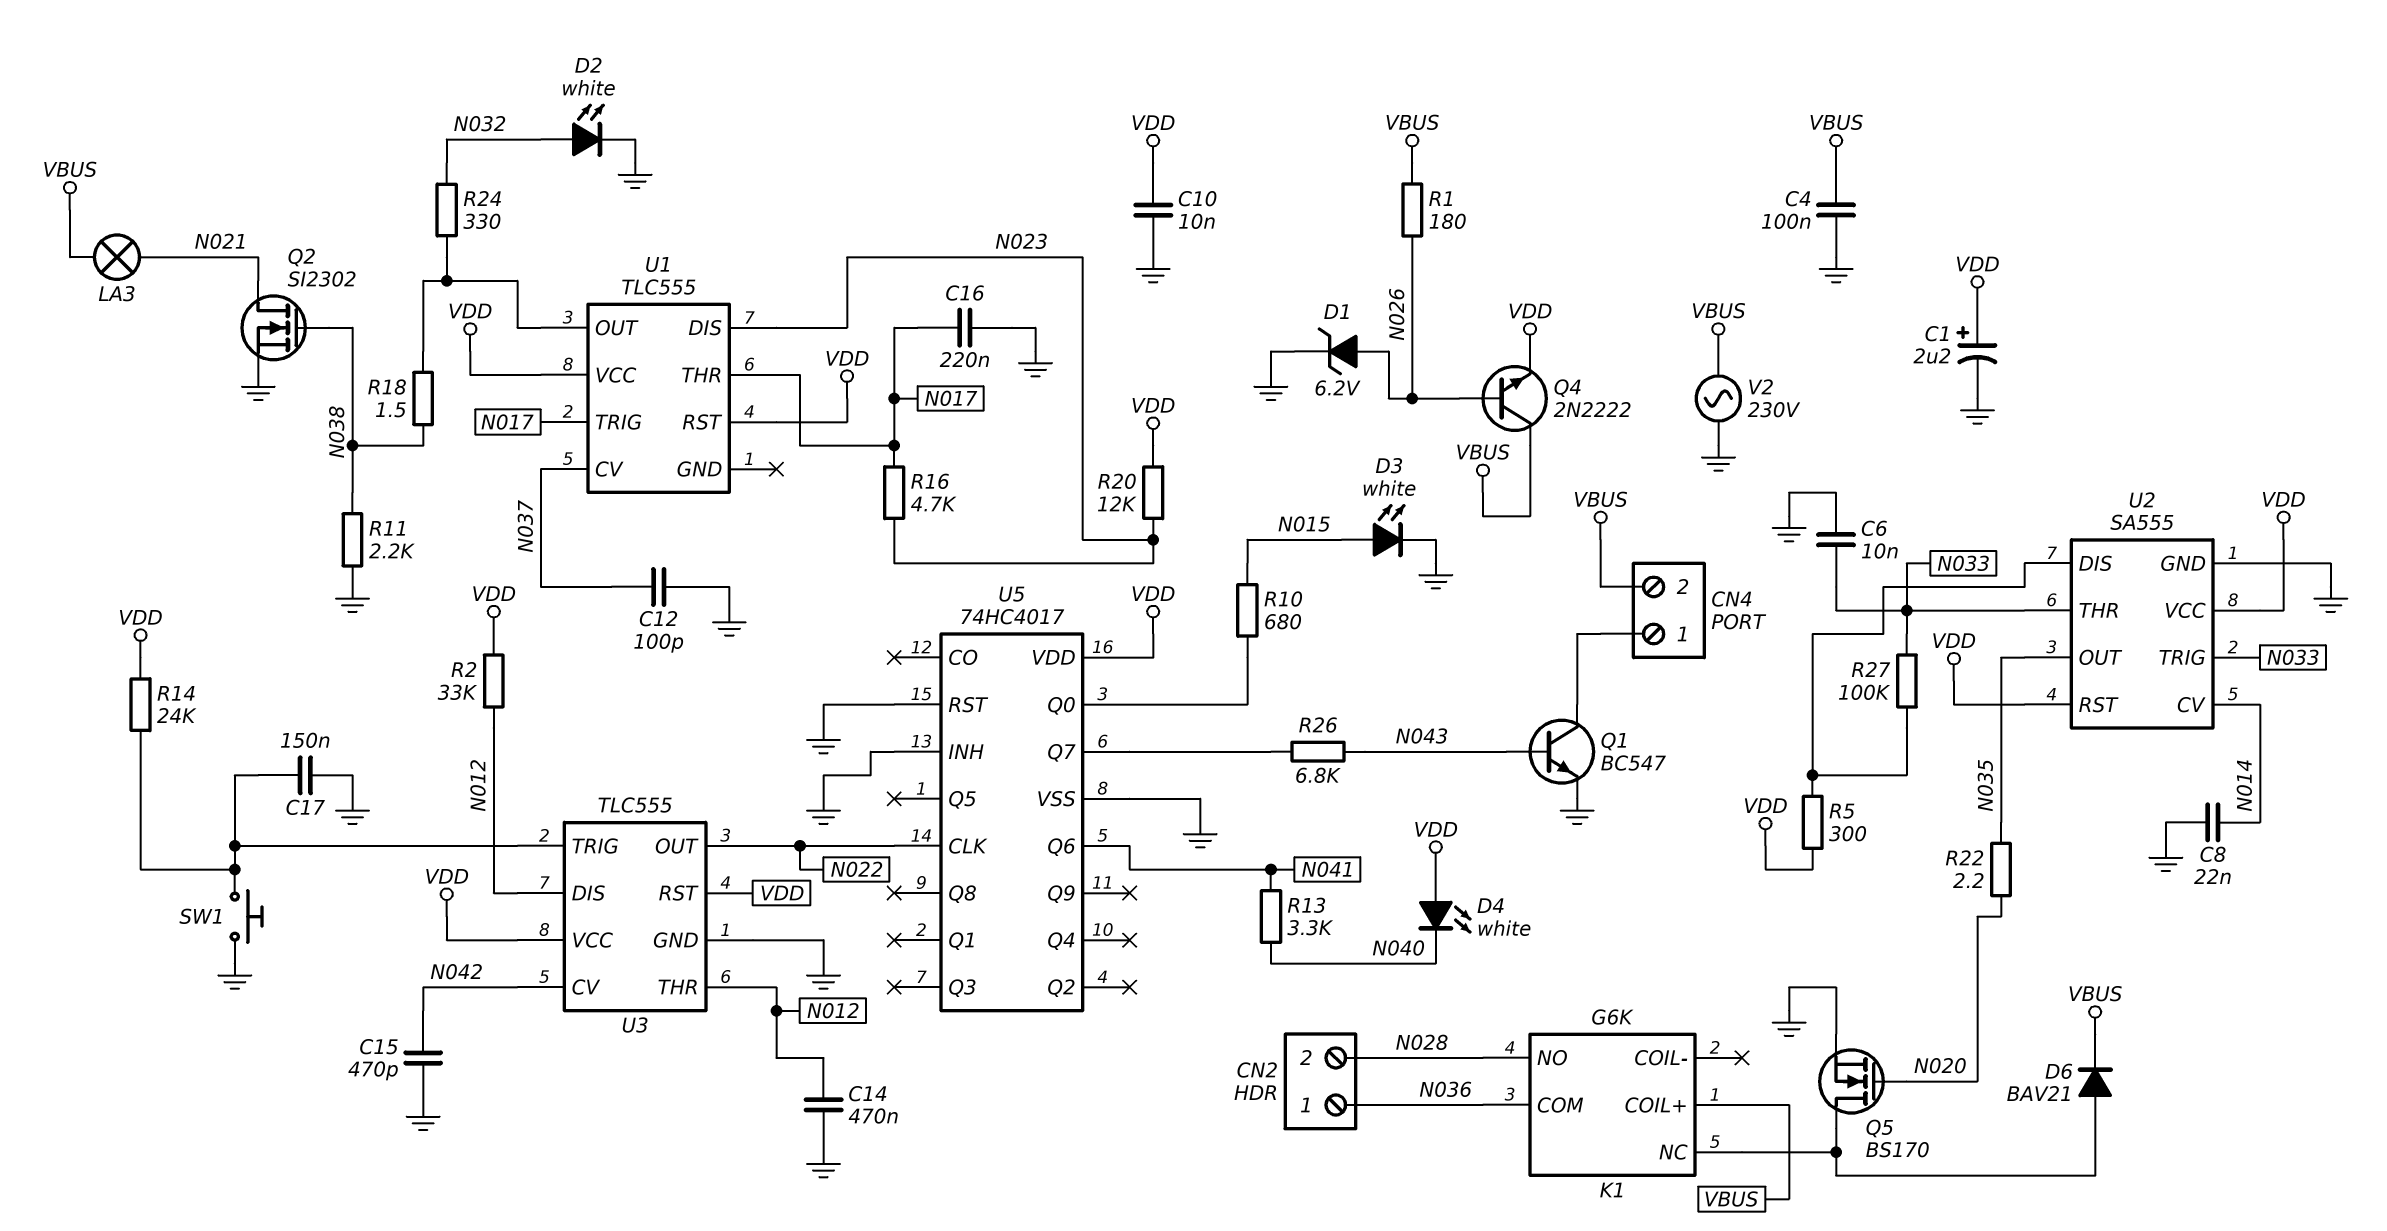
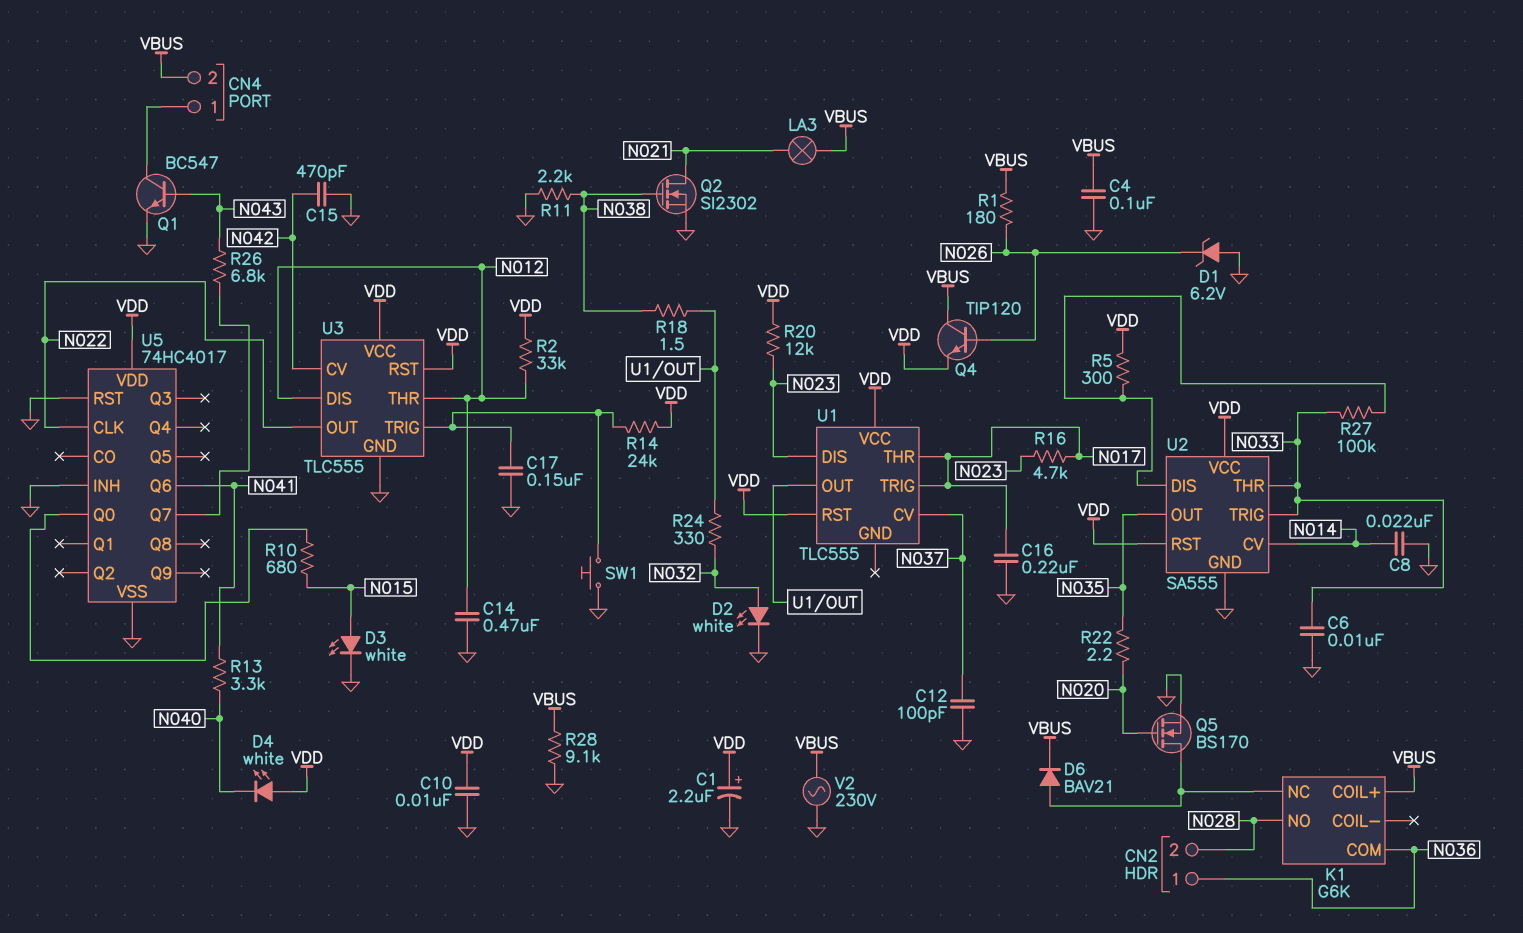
D1: zener 6.2V (A N026, K GND) -> zener 6.2V (A GND, K N026)
Q4: NPN 2N2222 (B N026, C VBUS, E VDD) -> NPN TIP120 (B N026, C VBUS, E VDD)
R28: none -> 9.1k (GND, VBUS)

